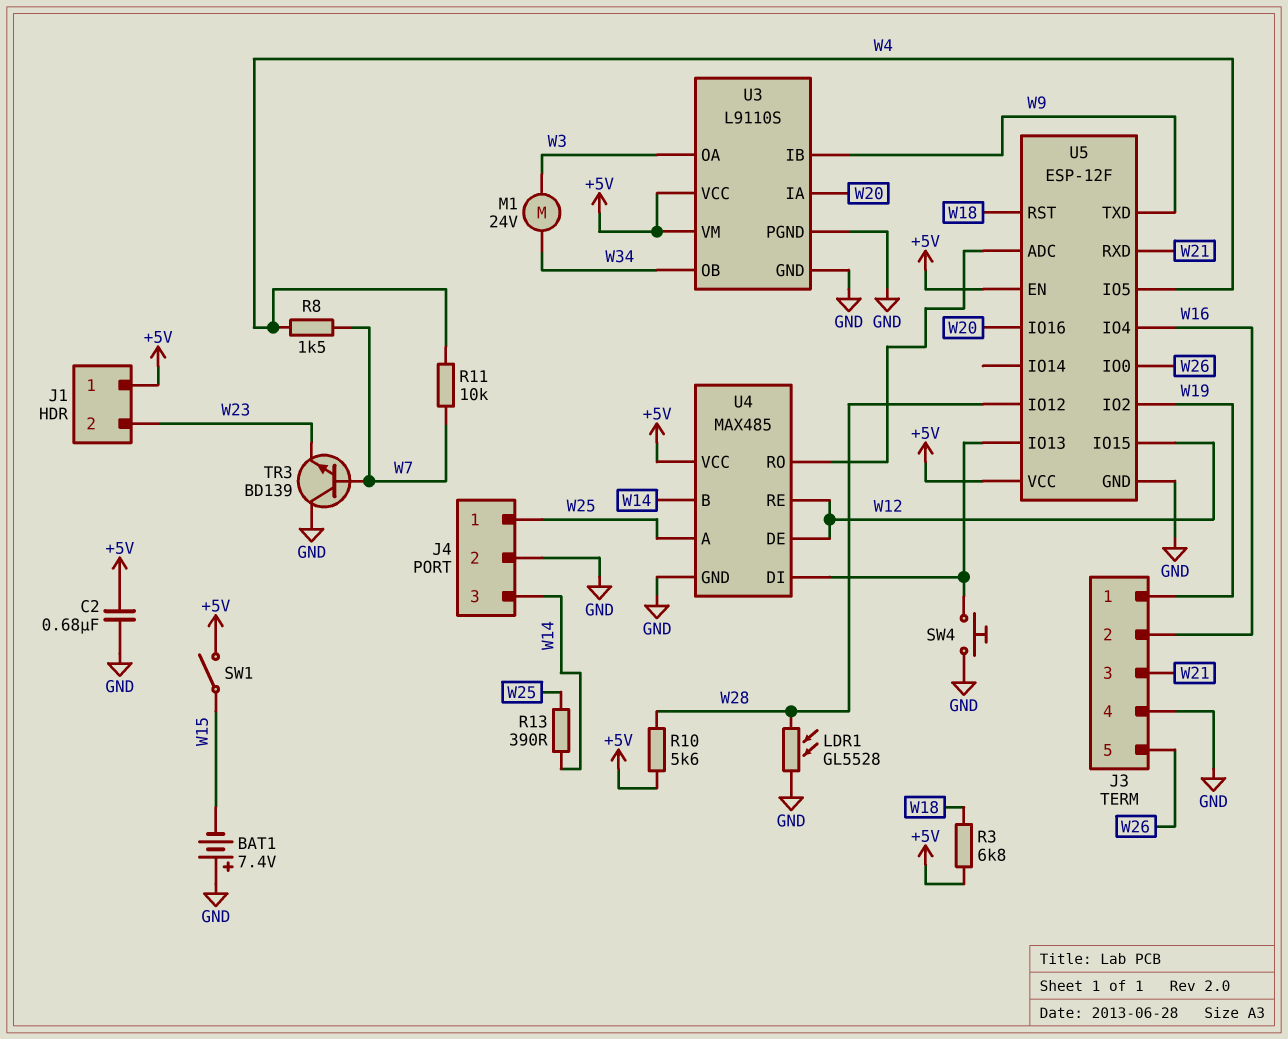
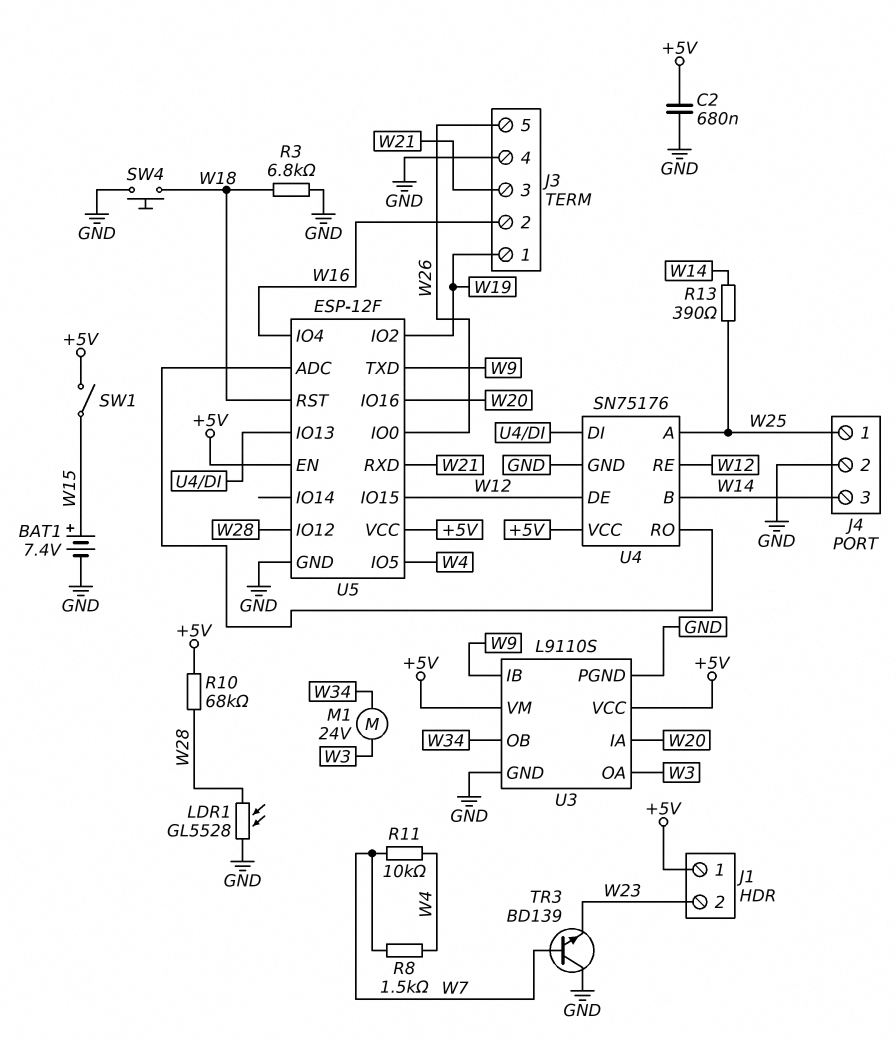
BAT1: 7.4V (plus GND, minus W15) -> 7.4V (plus W15, minus GND)
R3: 6.8k (+5V, W18) -> 6.8k (GND, W18)
R10: 5.6k (+5V, W28) -> 68k (+5V, W28)
SW4: button (GND, U4/DI) -> button (GND, W18)
U4: MAX485 -> SN75176

